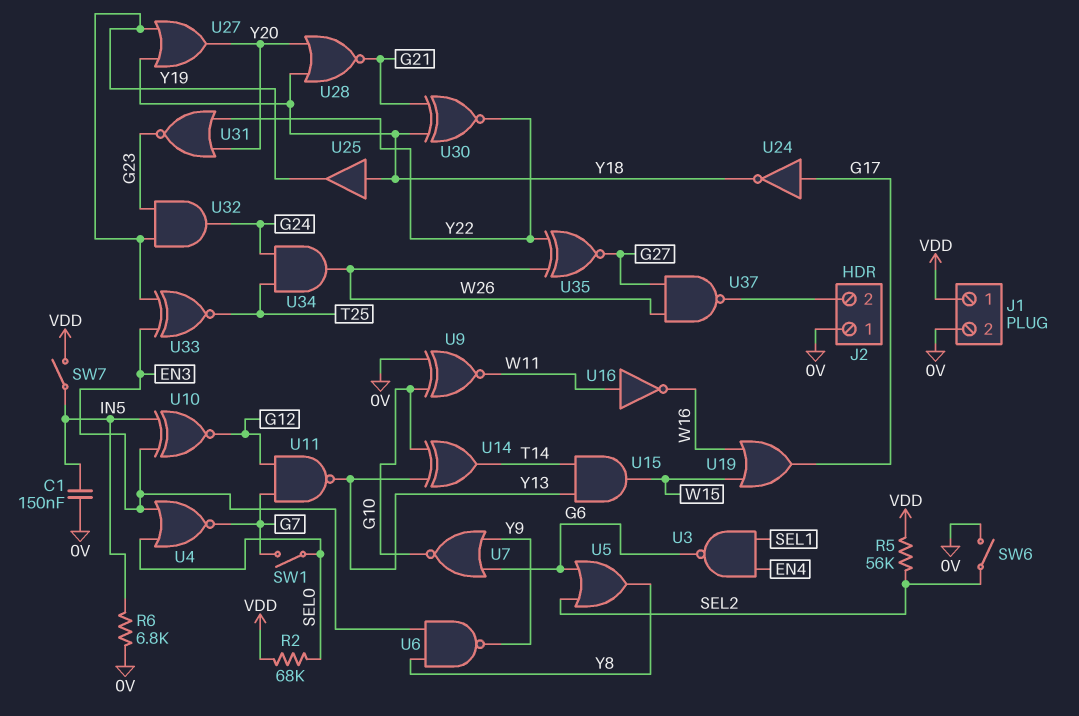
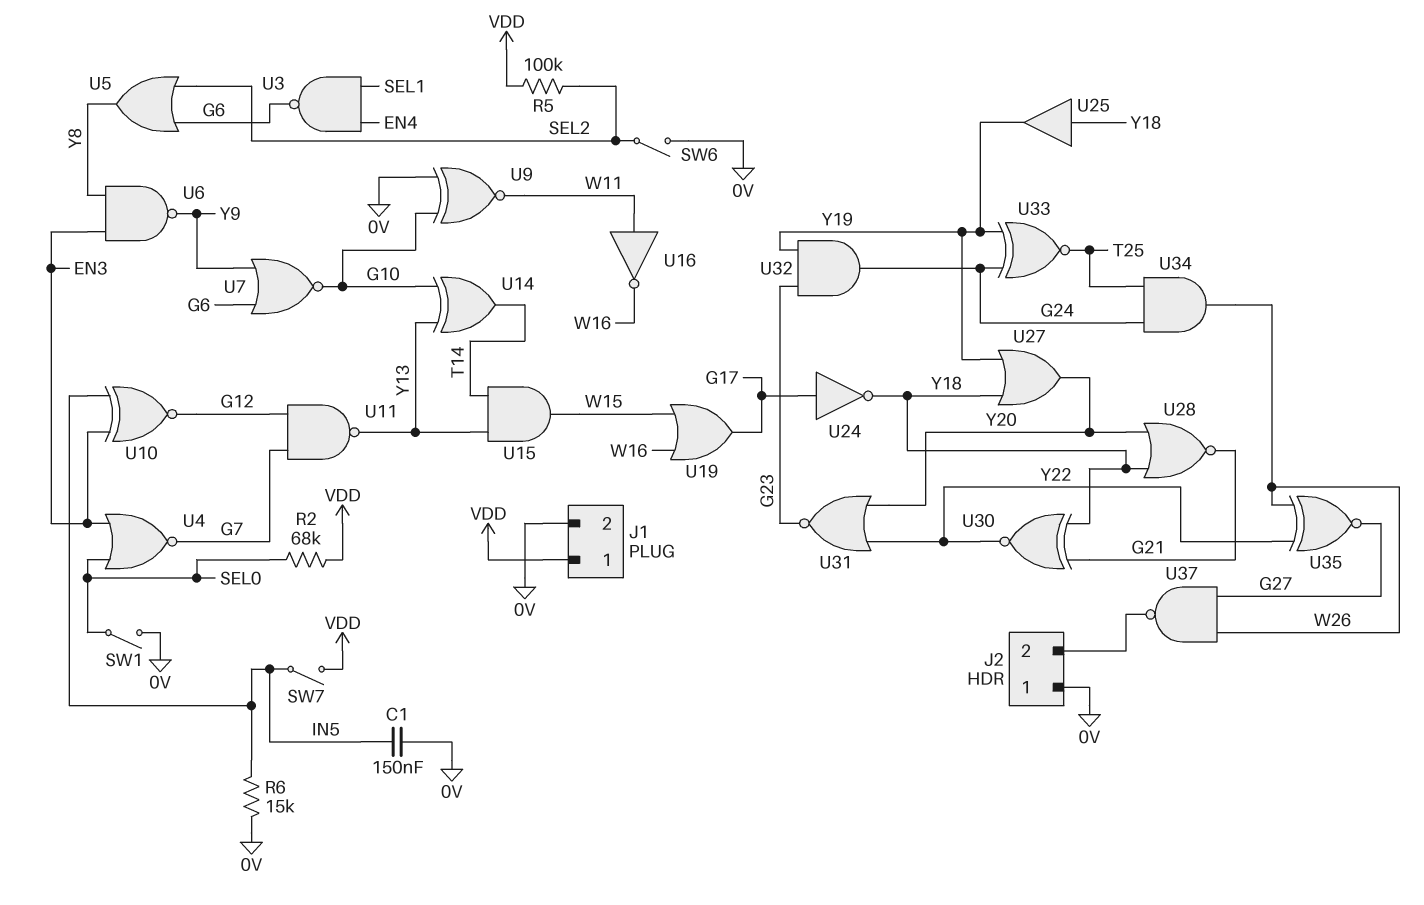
R5: 56k (SEL2, VDD) -> 100k (SEL2, VDD)
R6: 6.8k (0V, IN5) -> 15k (0V, IN5)
SW1: switch (G7, SEL0) -> switch (0V, SEL0)
U33: XNOR (in EN3, in Y19, out T25) -> XNOR (in G24, in Y19, out T25)

